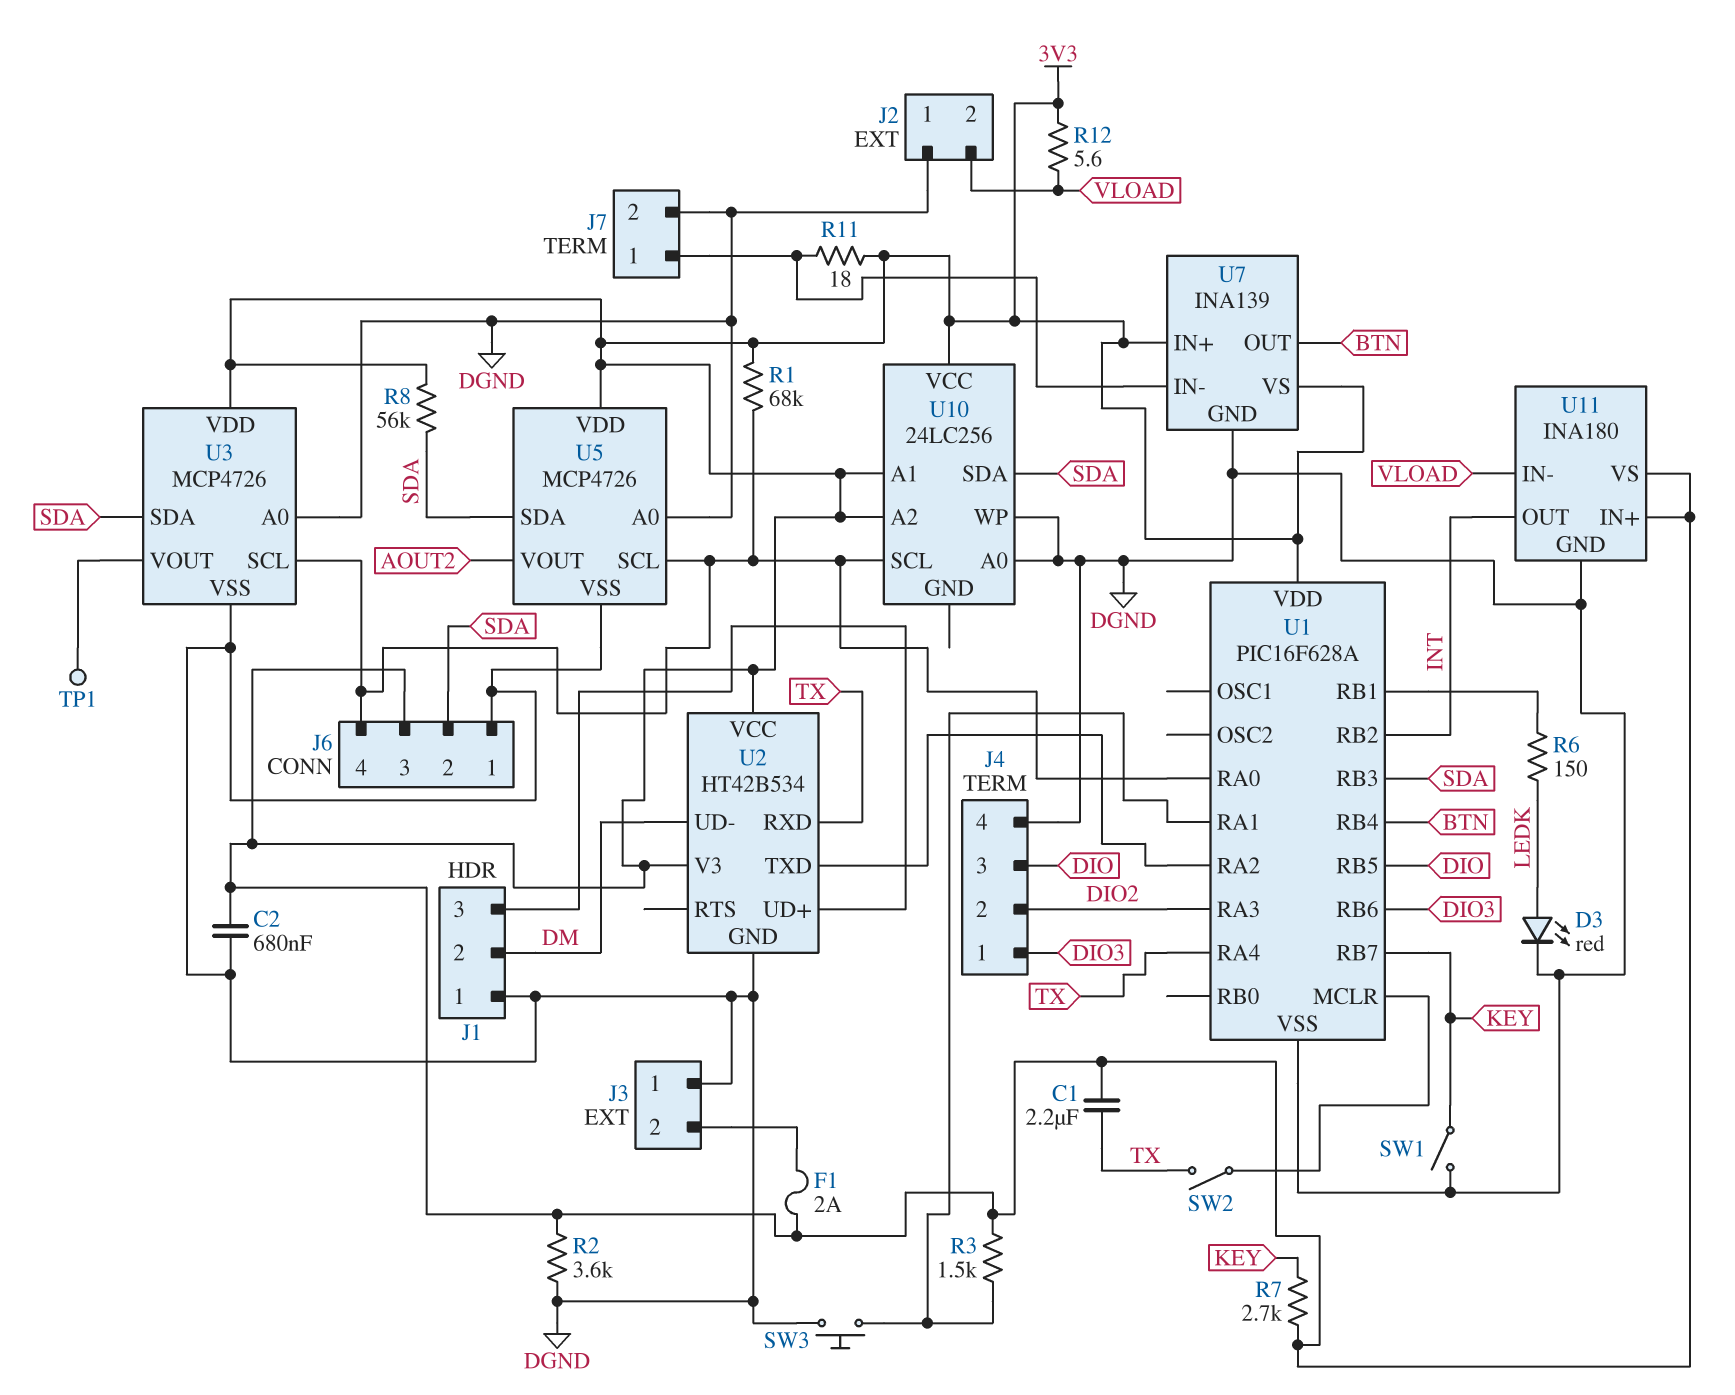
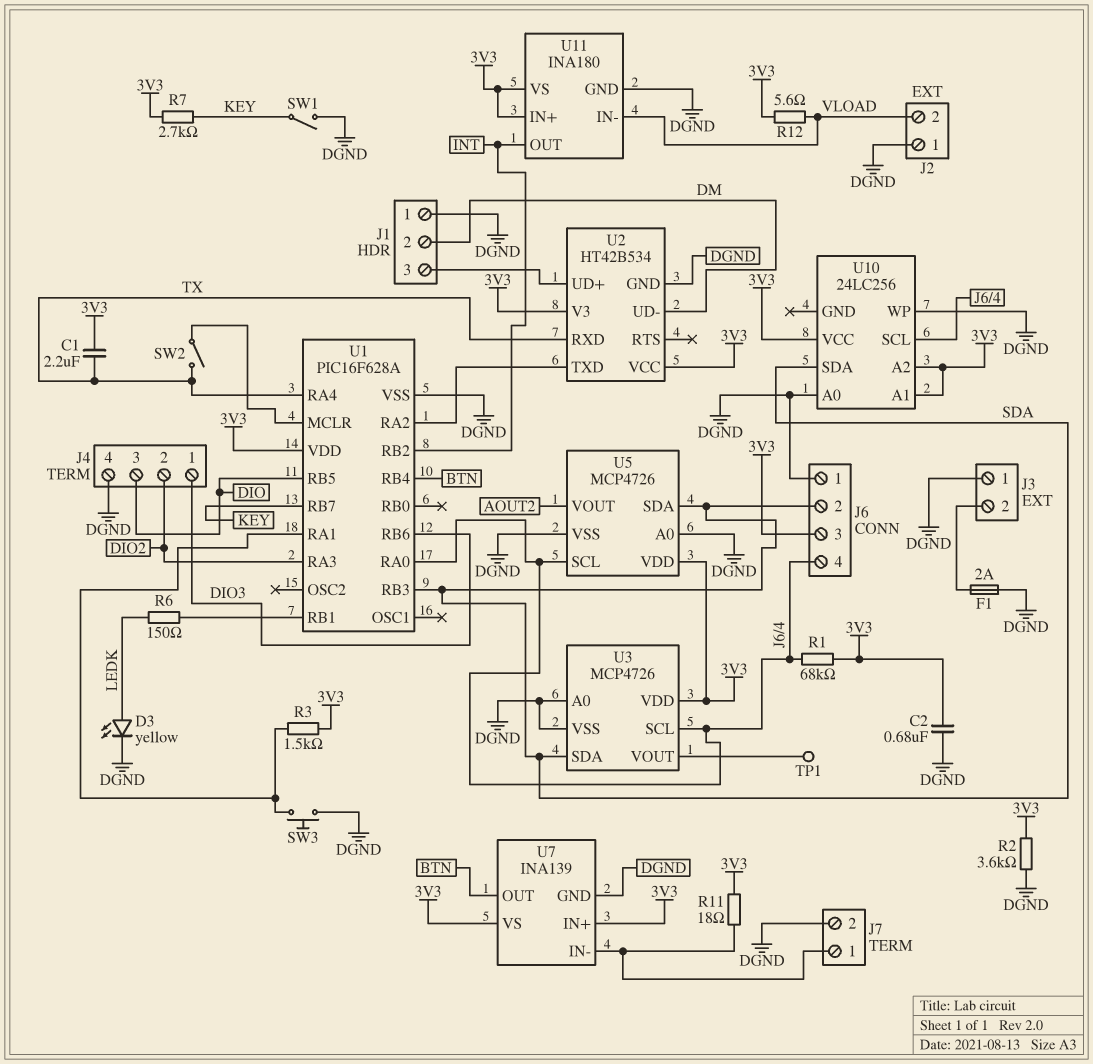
D3: LED red (A LEDK, K DGND) -> LED yellow (A LEDK, K DGND)
F1: 2A (3V3, J3/2) -> 2A (DGND, J3/2)
R8: 56k (3V3, SDA) -> none

